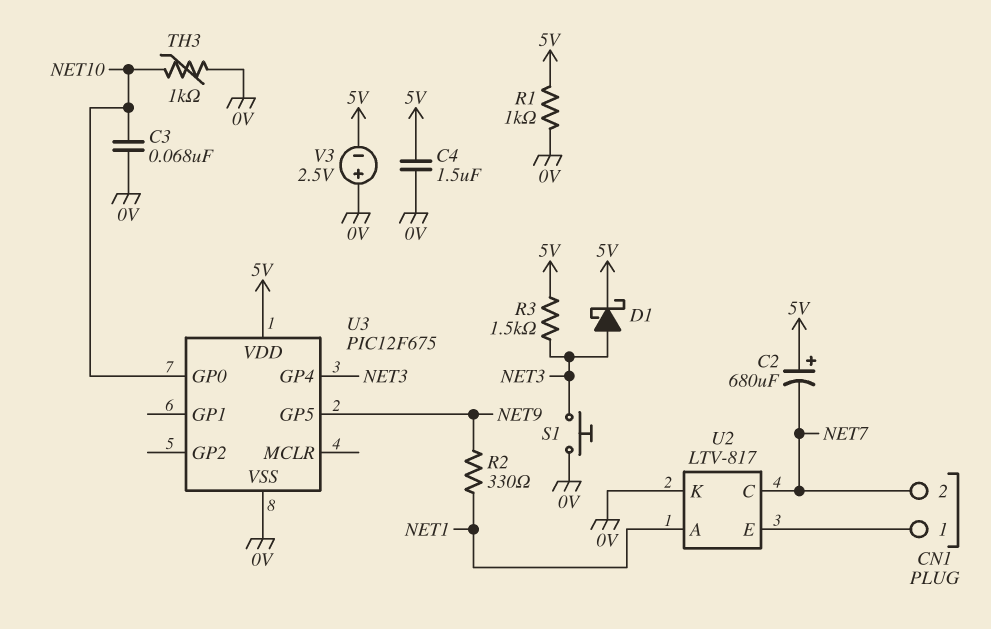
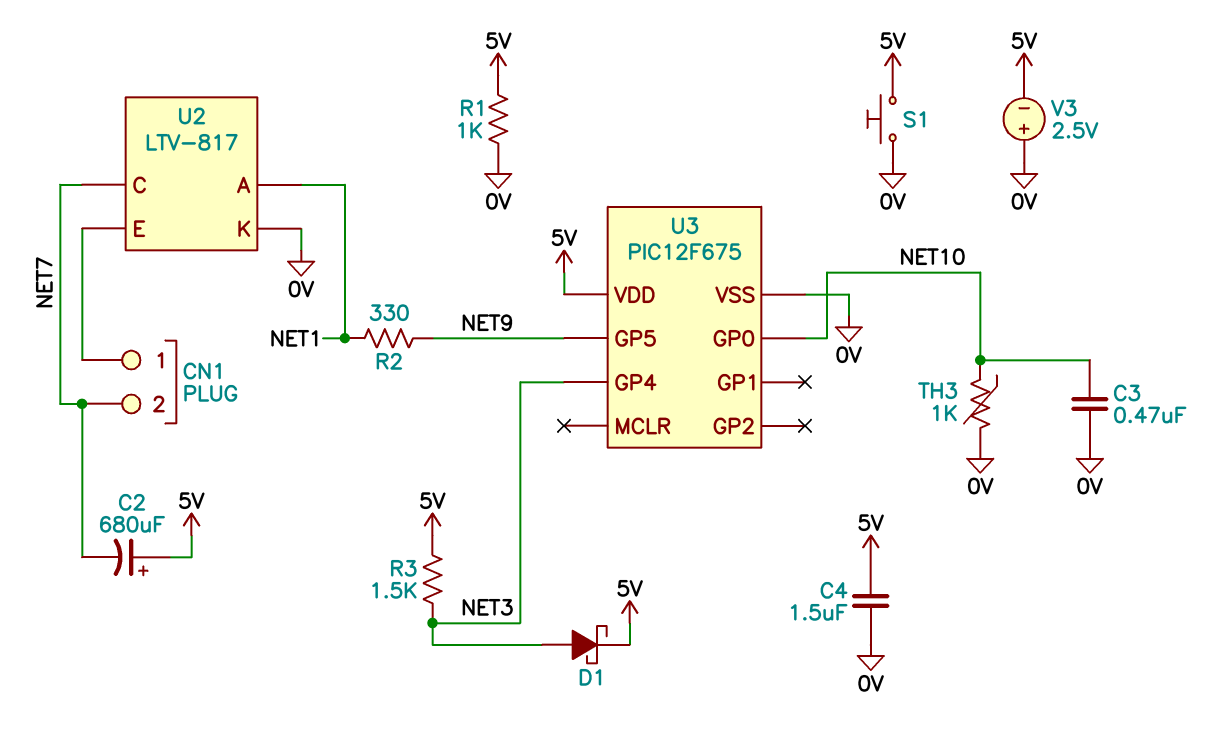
C3: 68nF (0V, NET10) -> 470nF (0V, NET10)
S1: button (0V, NET3) -> button (0V, 5V)

